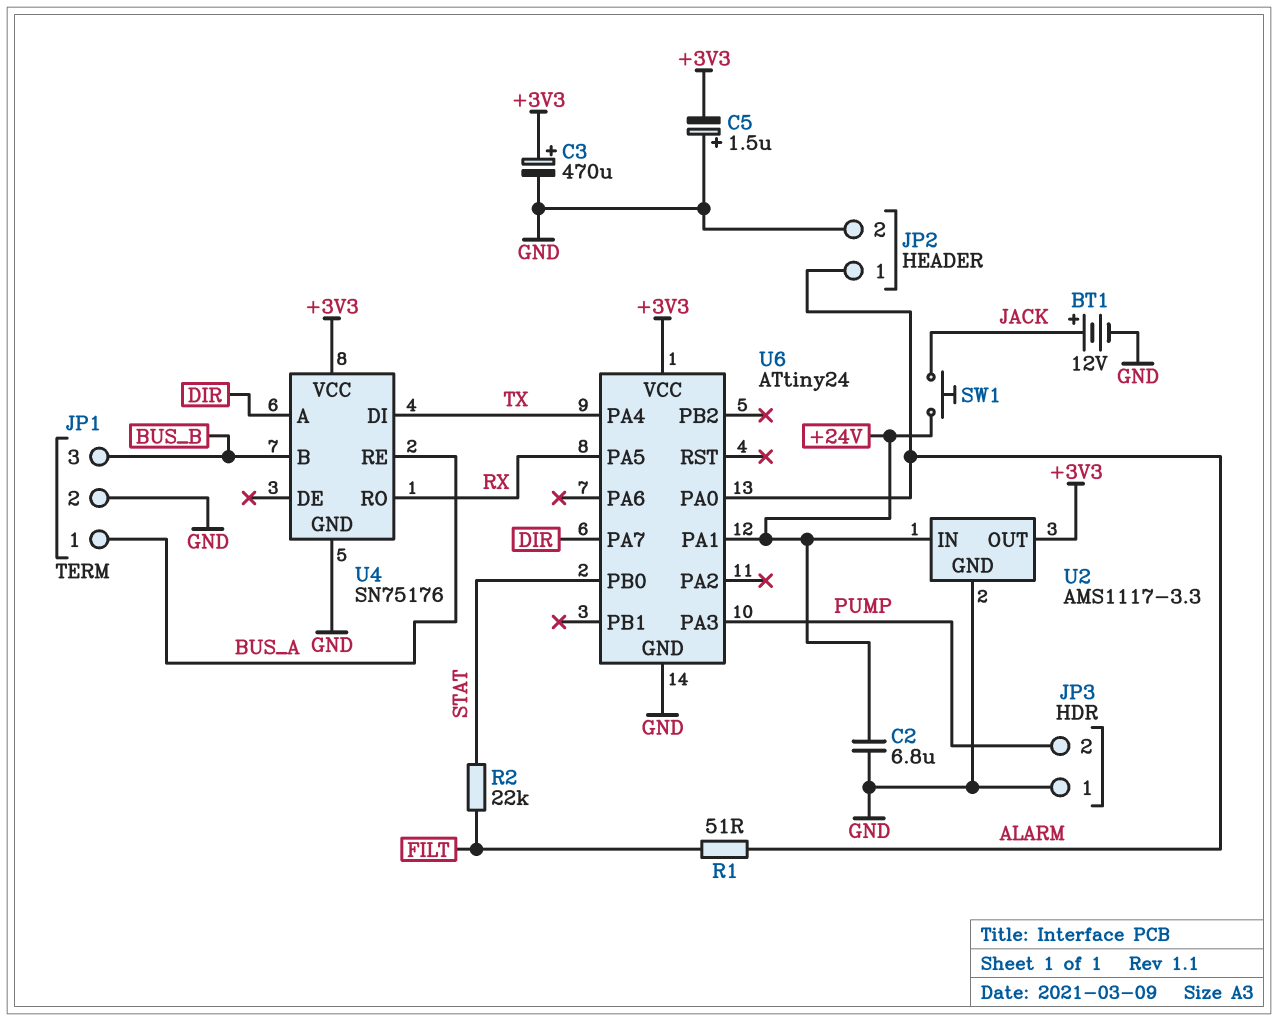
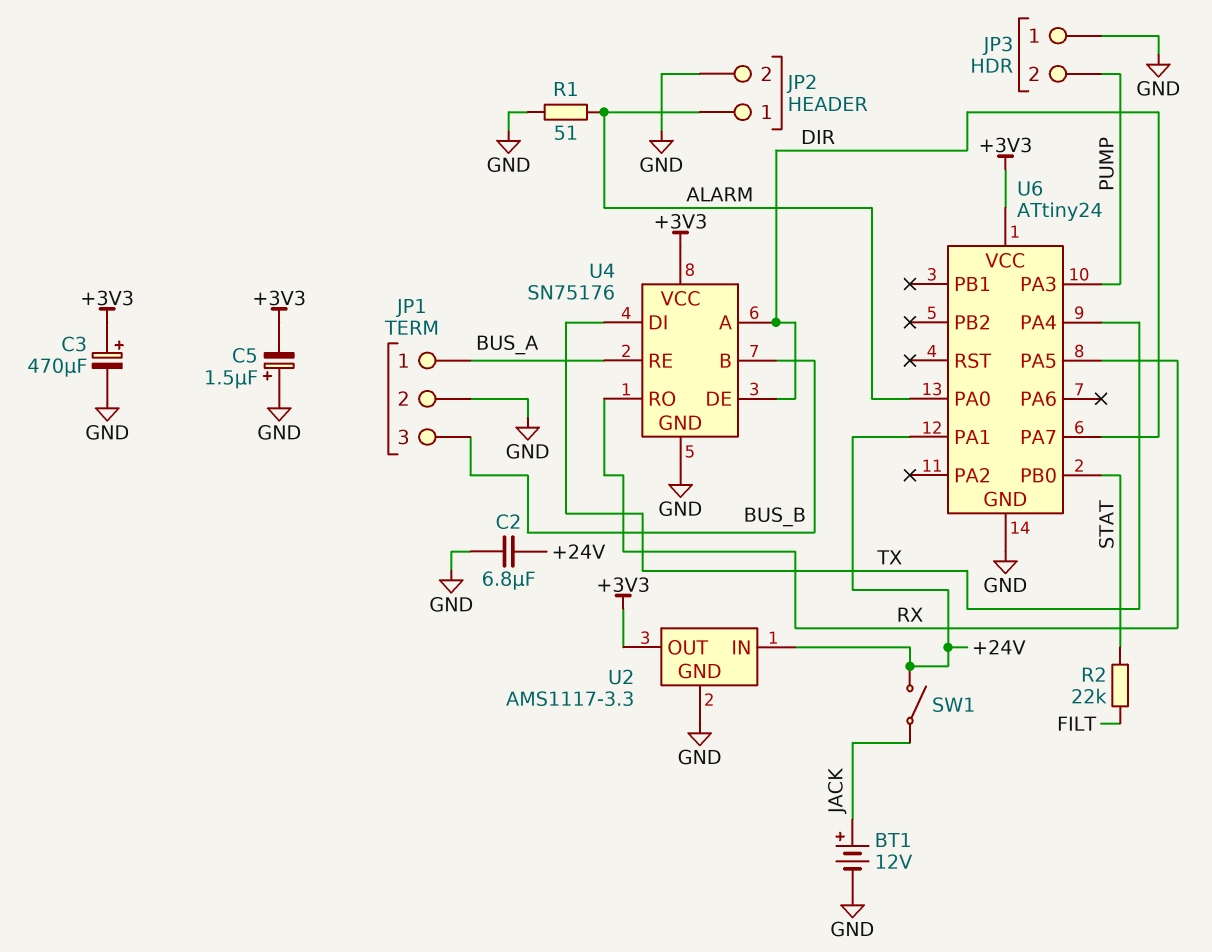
R1: 51 (ALARM, FILT) -> 51 (ALARM, GND)
SW1: button (+24V, JACK) -> switch (+24V, JACK)
U4 pin DE: none -> DIR

